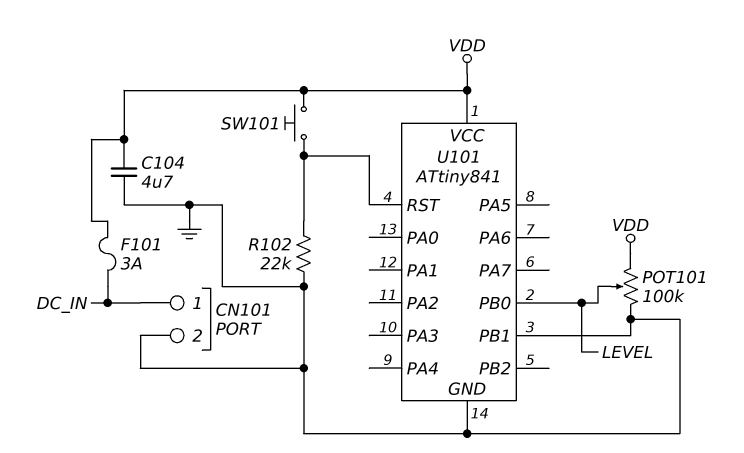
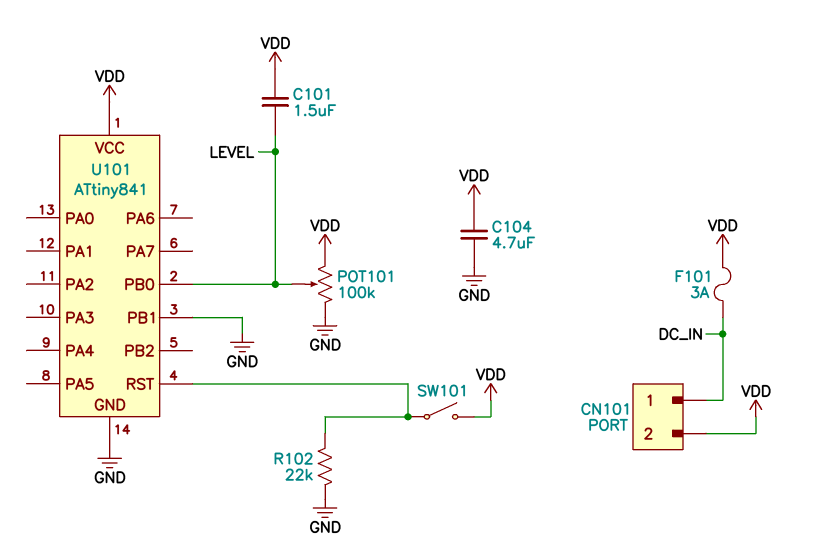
C101: none -> 1.5uF (LEVEL, VDD)
CN101 pin 2: GND -> VDD
SW101: button (U101/RST, VDD) -> switch (U101/RST, VDD)

